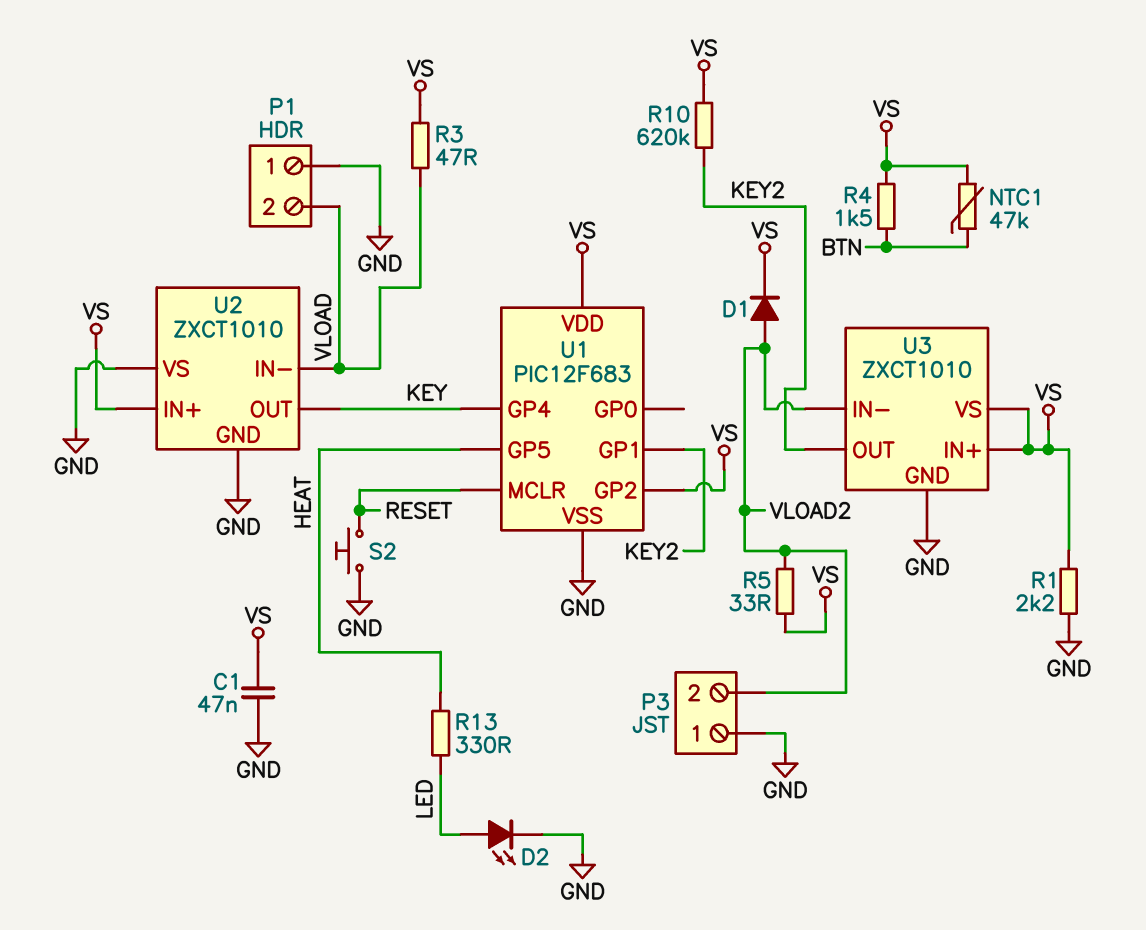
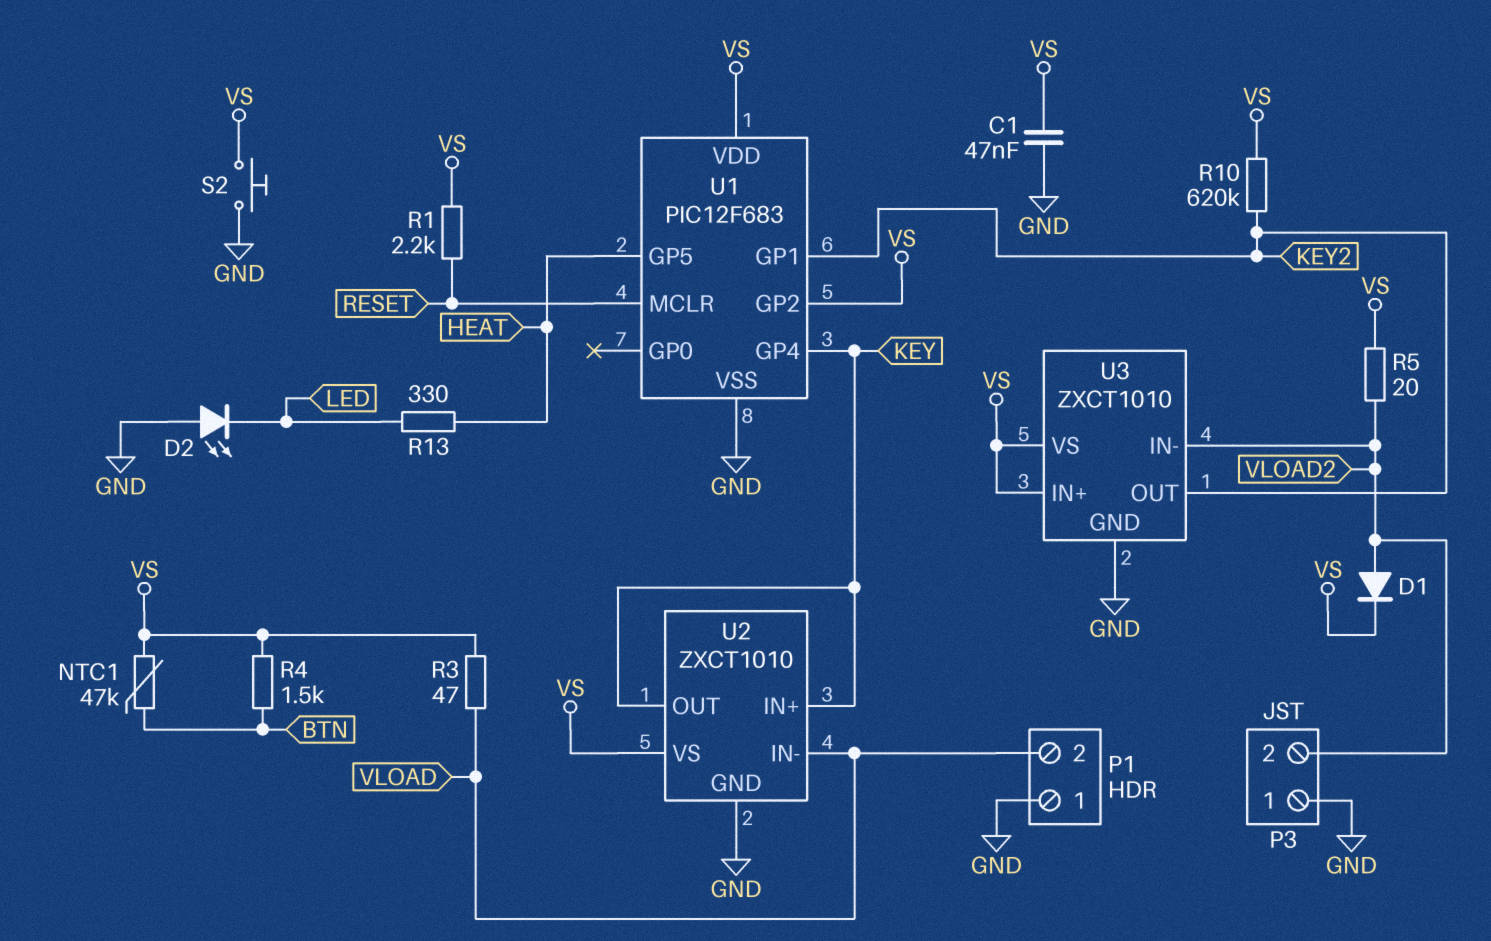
D2: LED (A LED, K GND) -> LED (A GND, K LED)
R1: 2.2k (GND, VS) -> 2.2k (RESET, VS)
R5: 33 (VLOAD2, VS) -> 20 (VLOAD2, VS)
S2: button (GND, RESET) -> button (GND, VS)
U2 pin IN+: VS -> KEY
U2 pin VS: GND -> VS

